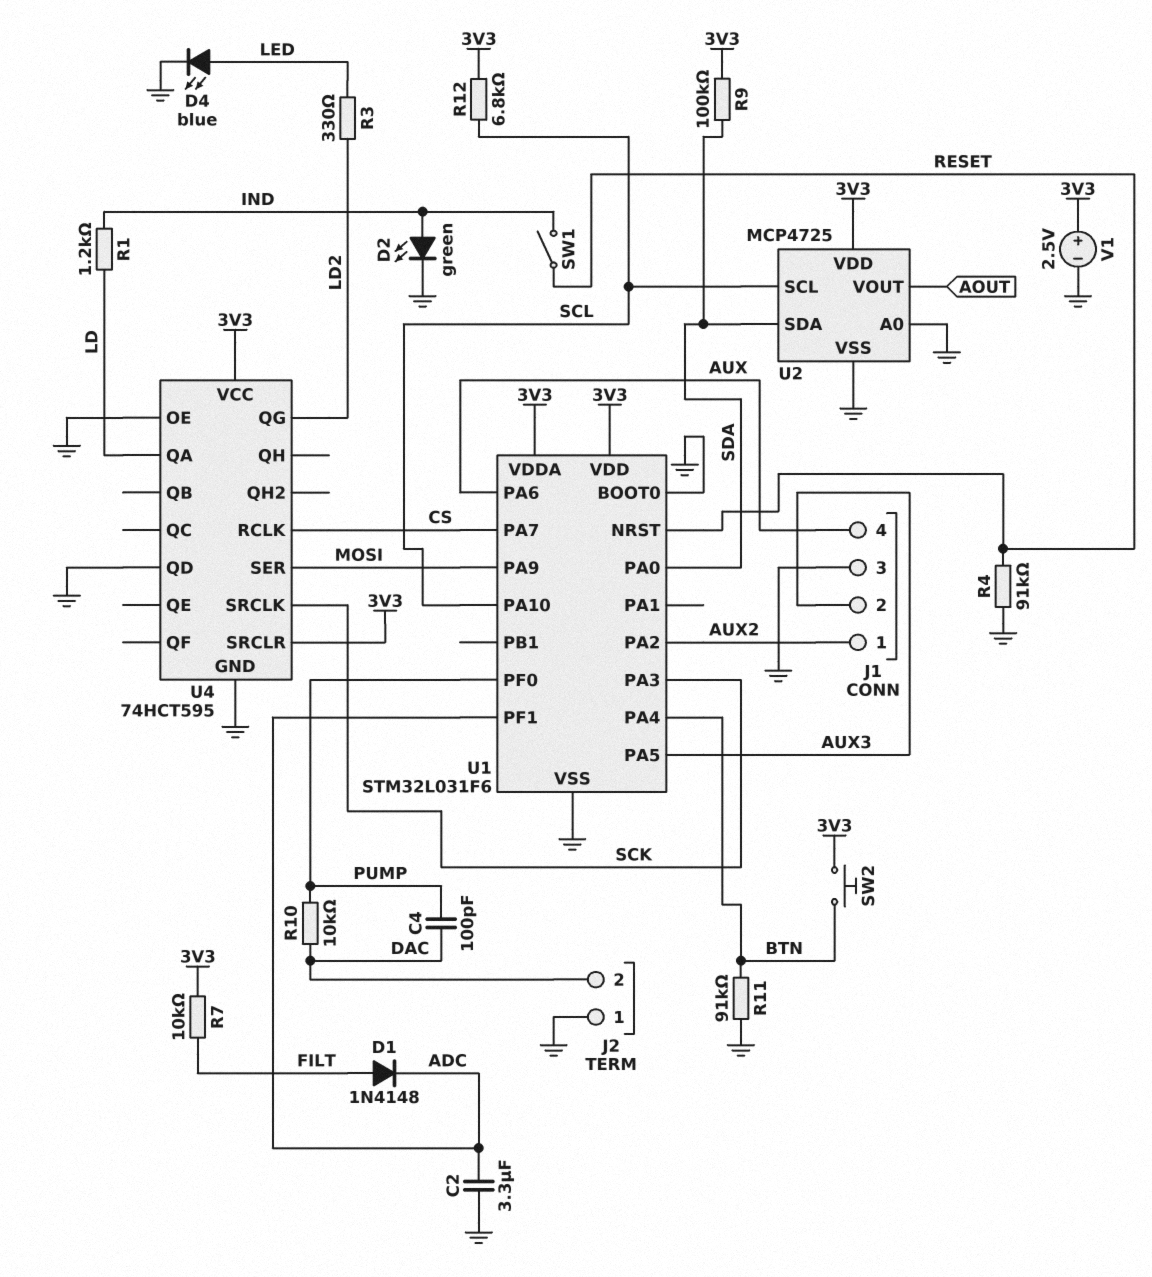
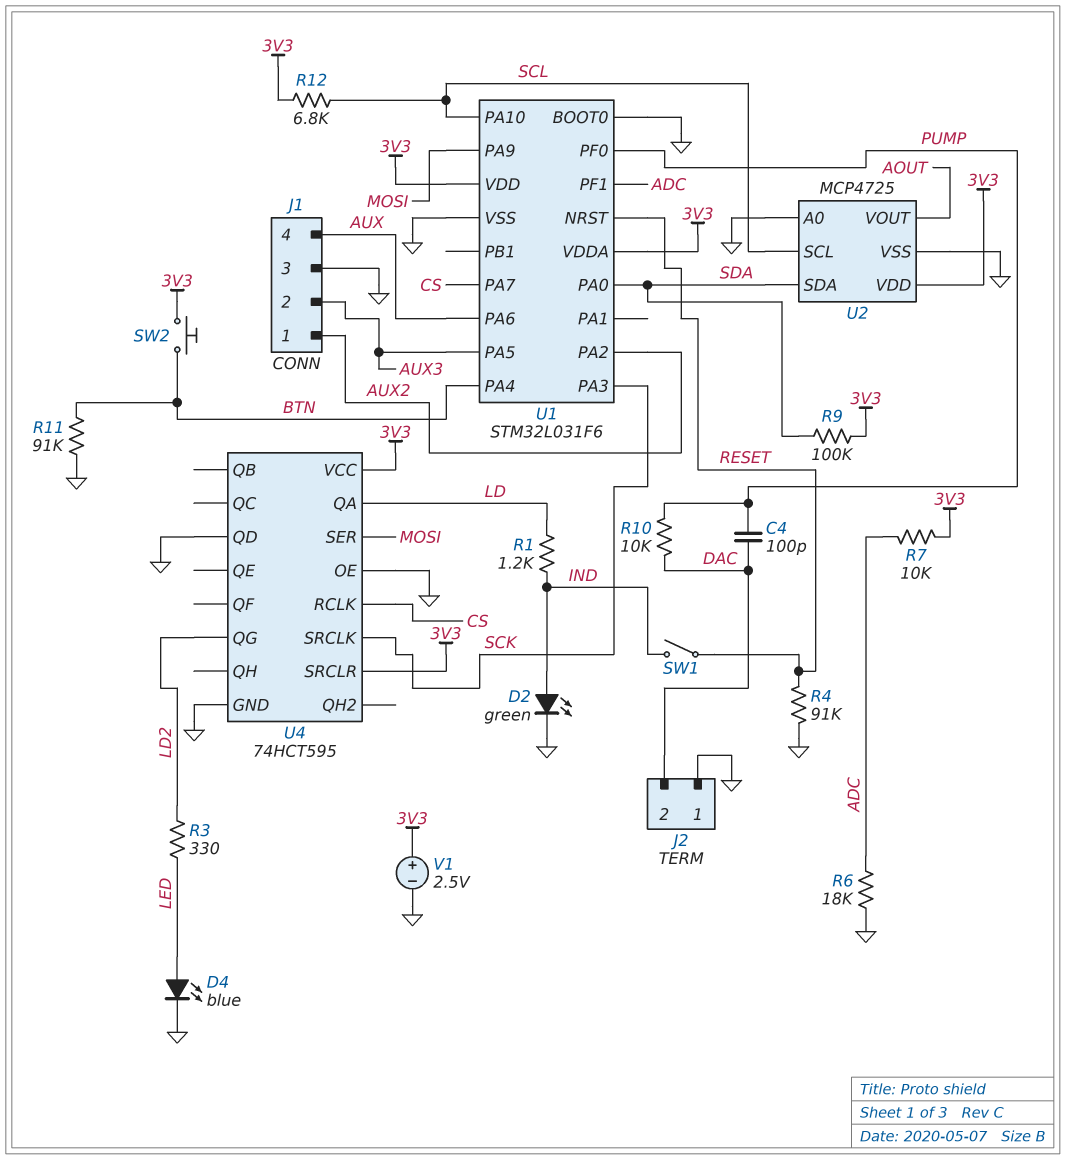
C2: 3.3uF (ADC, GND) -> none
D1: diode 1N4148 (A FILT, K ADC) -> none
R6: none -> 18k (ADC, GND)
R7: 10k (3V3, FILT) -> 10k (3V3, ADC)

